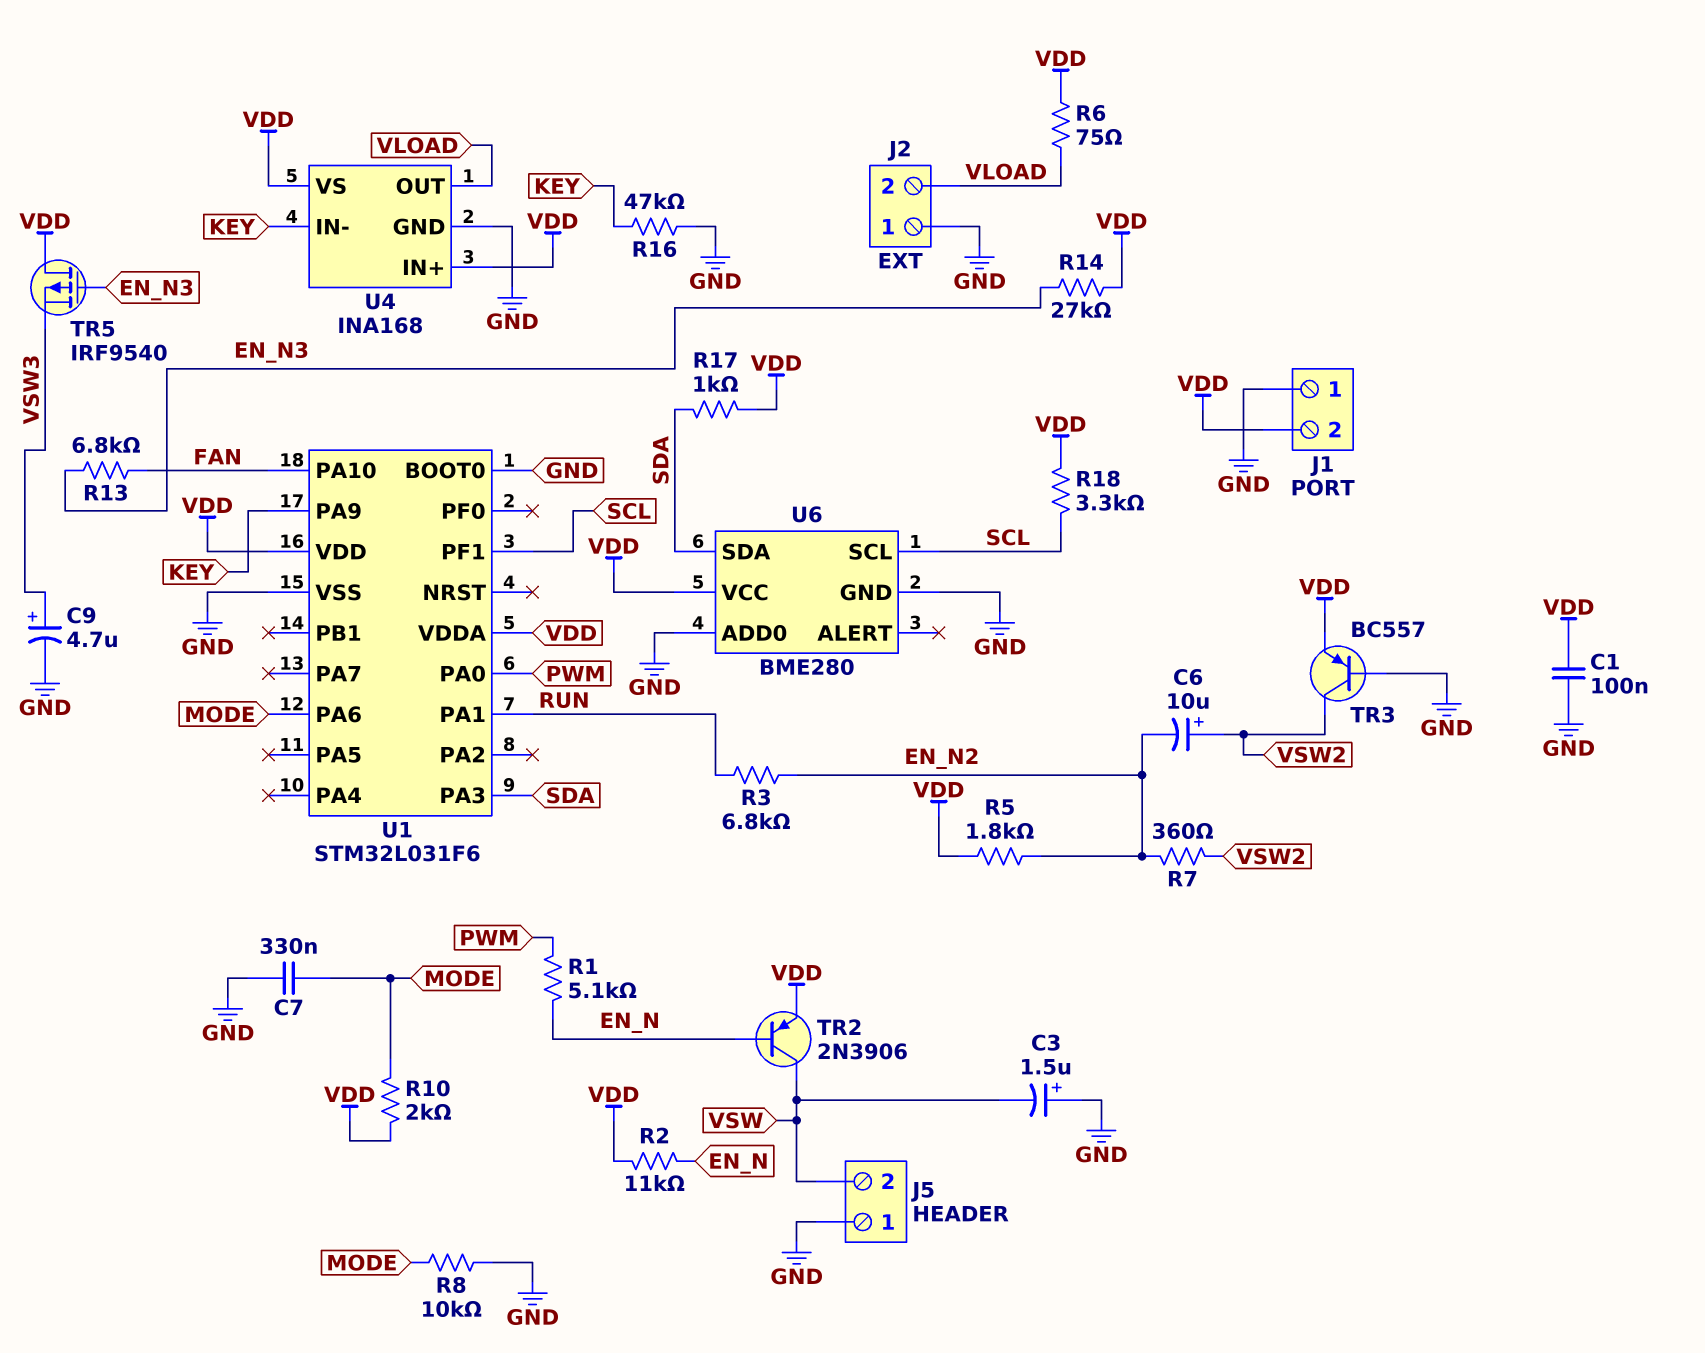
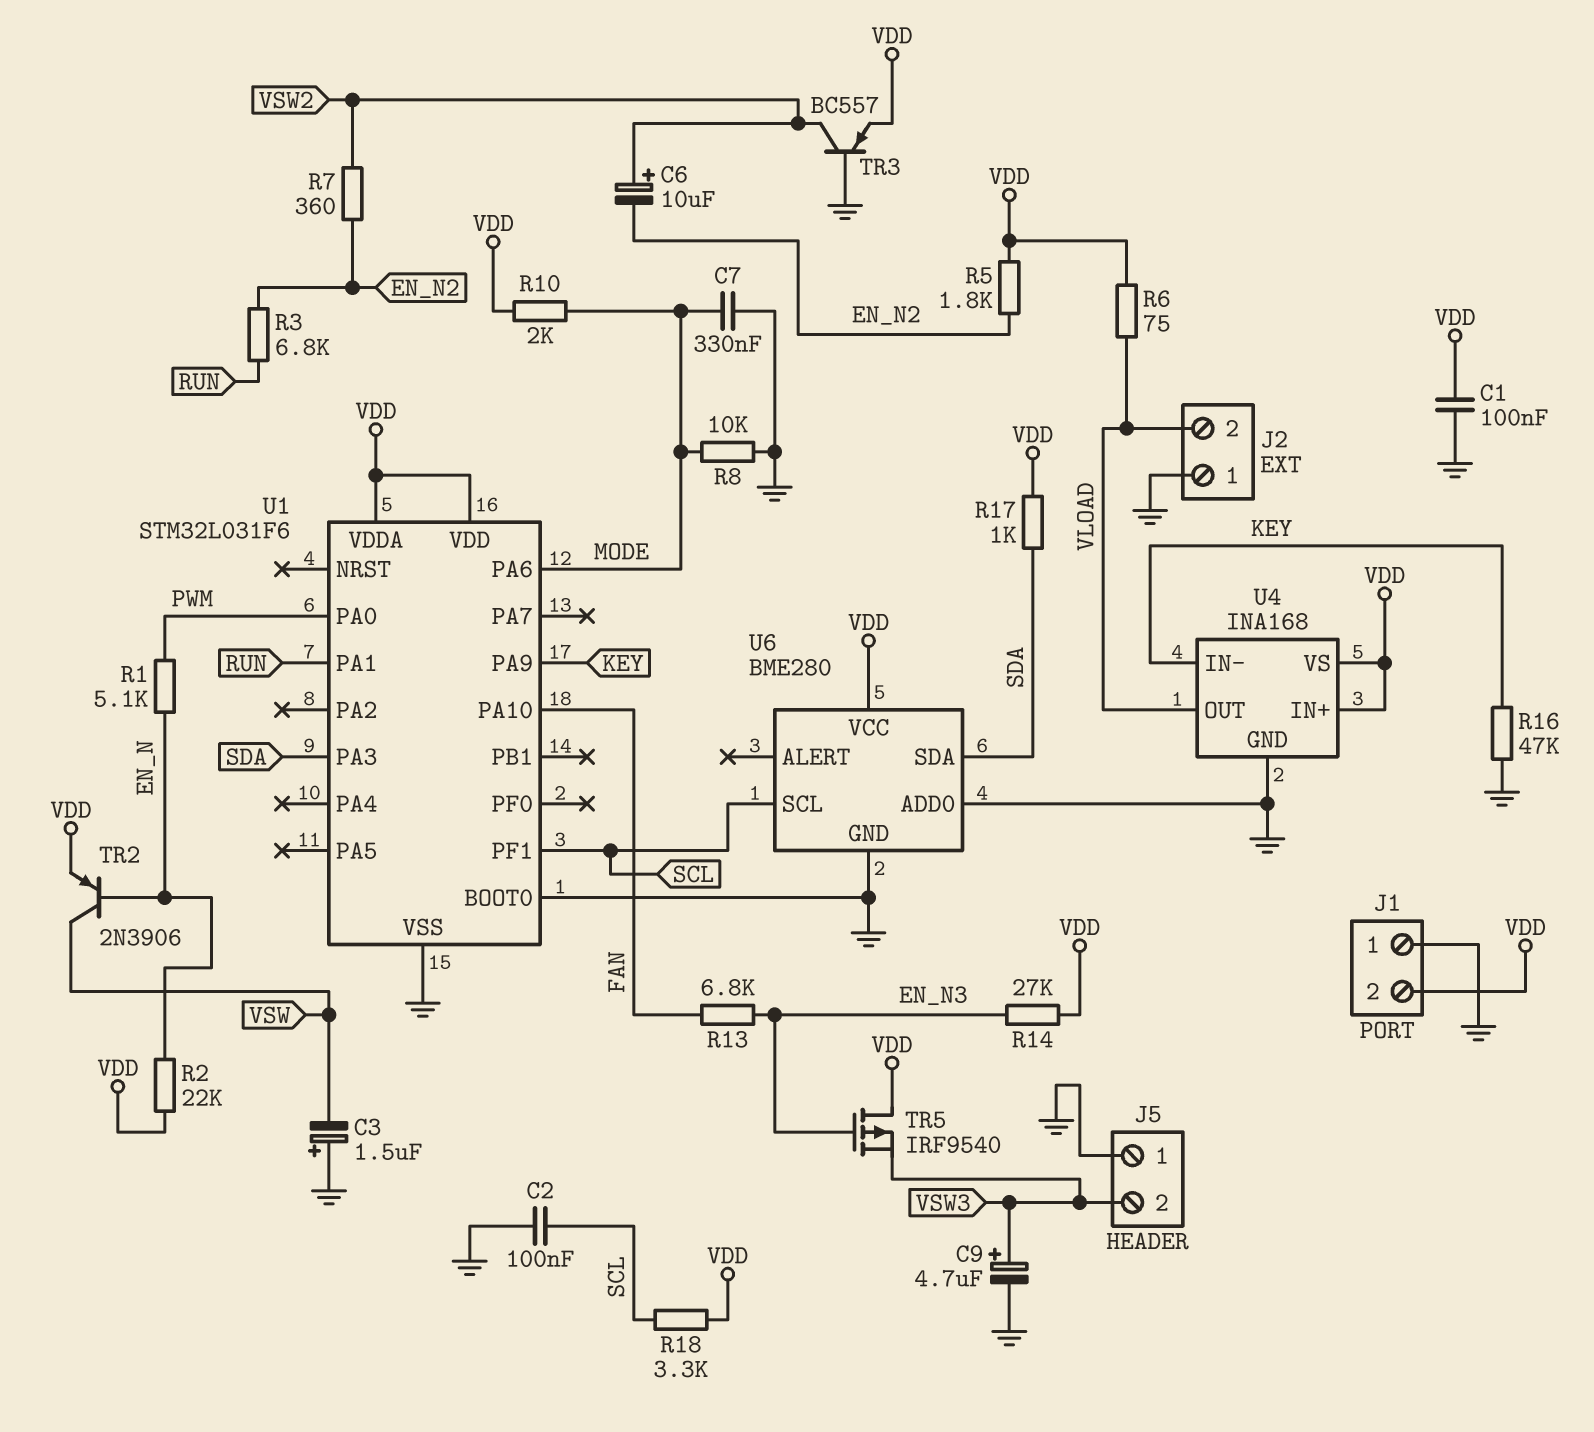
C2: none -> 100nF (GND, SCL)
J5 pin 2: VSW -> VSW3
R2: 11k (EN_N, VDD) -> 22k (EN_N, VDD)

